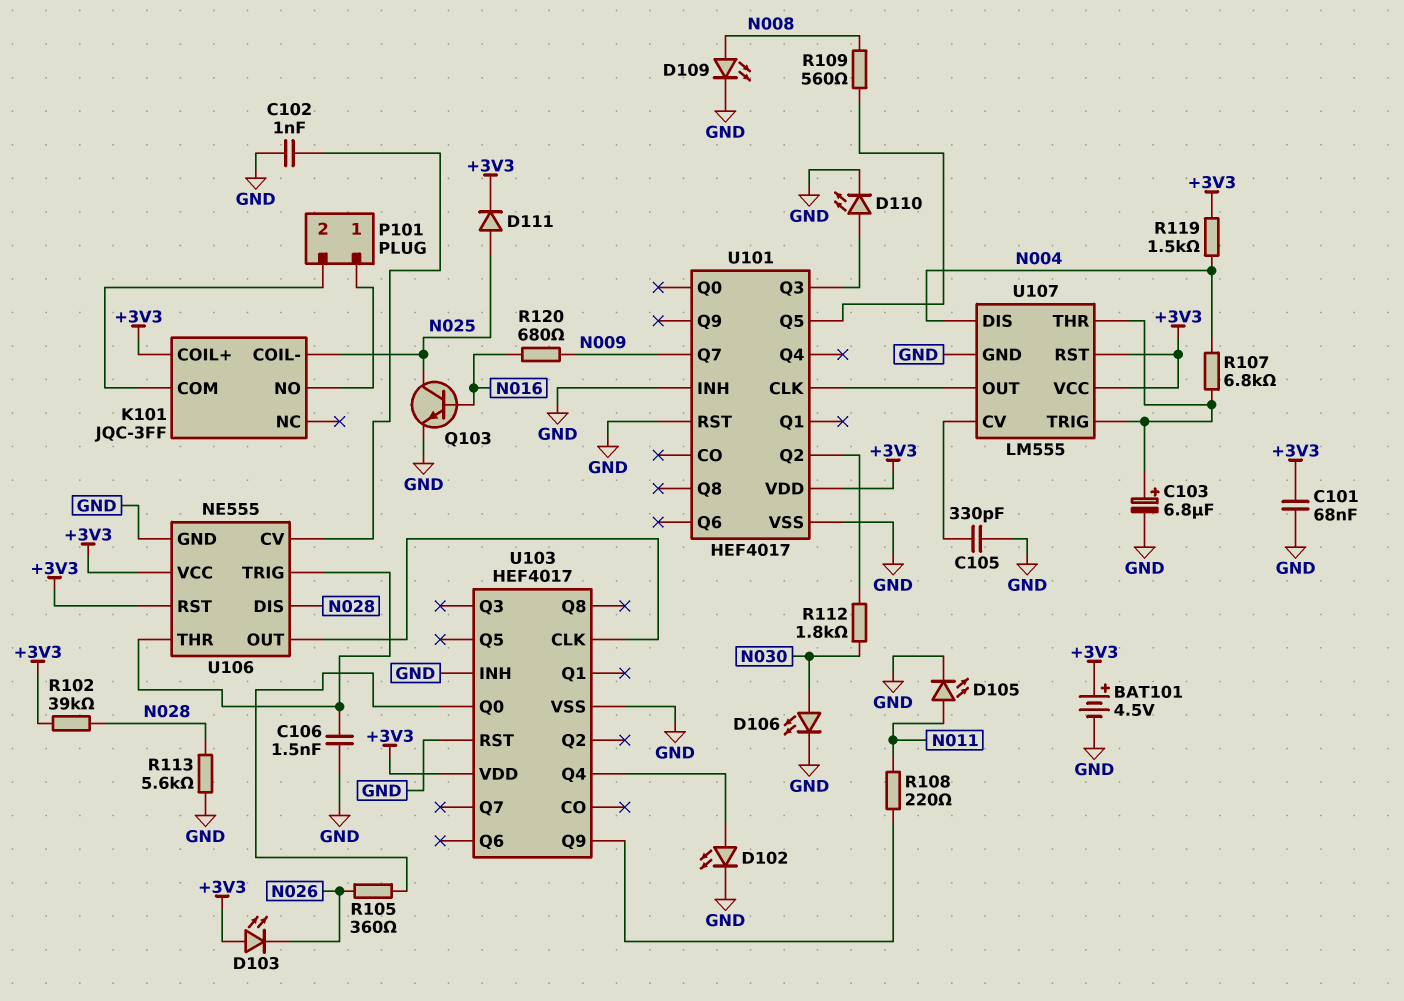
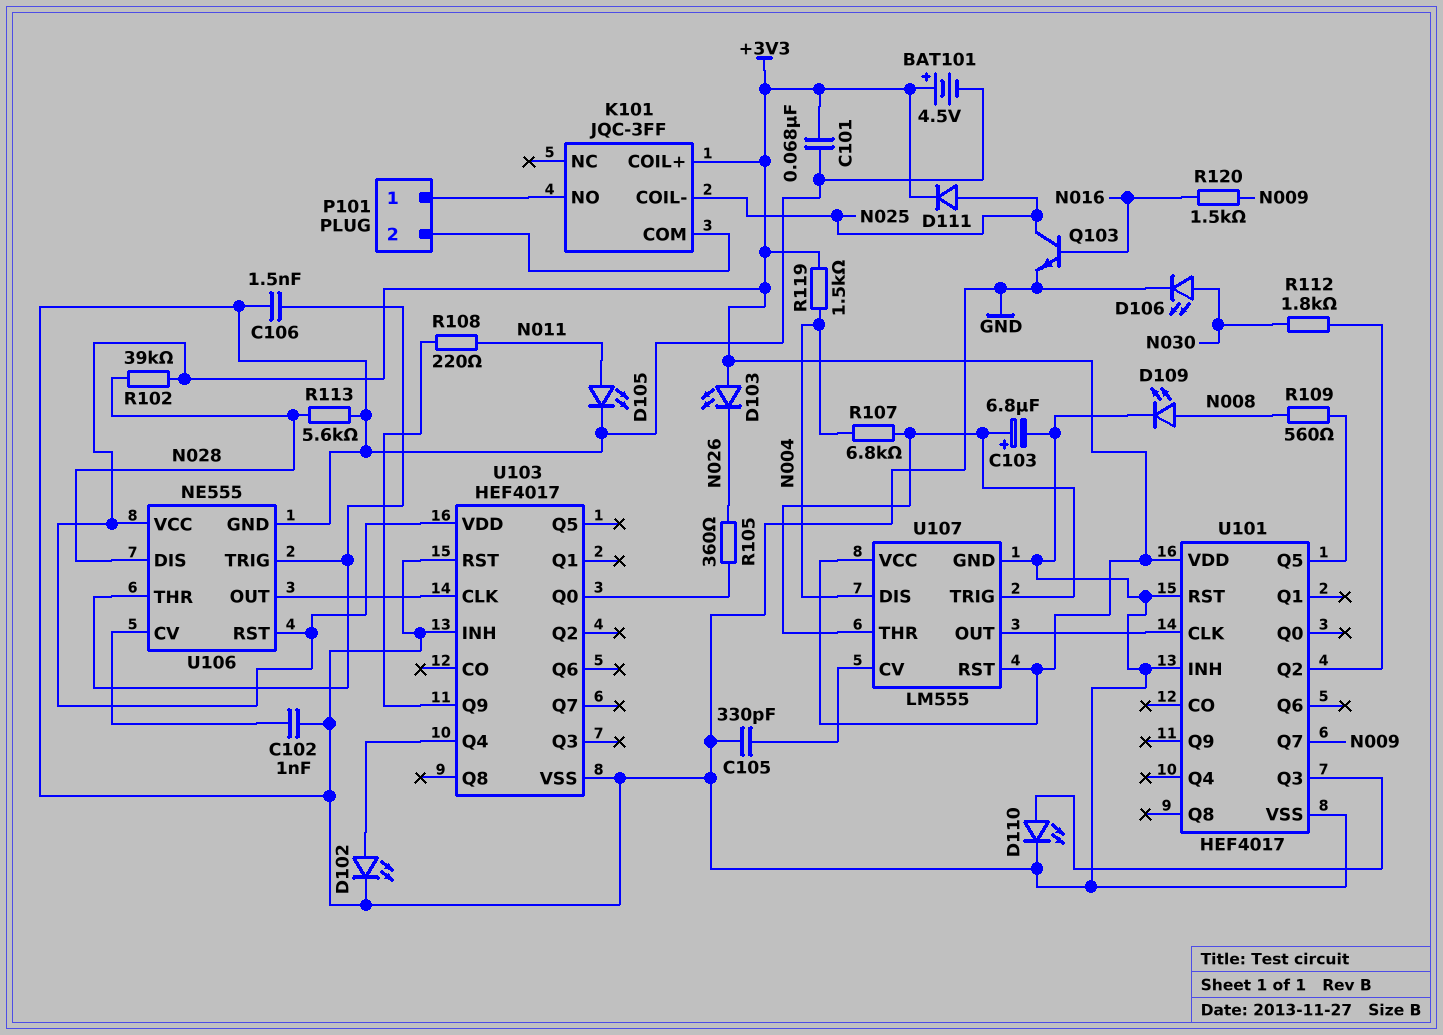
R120: 680 (N009, N016) -> 1.5k (N009, N016)

